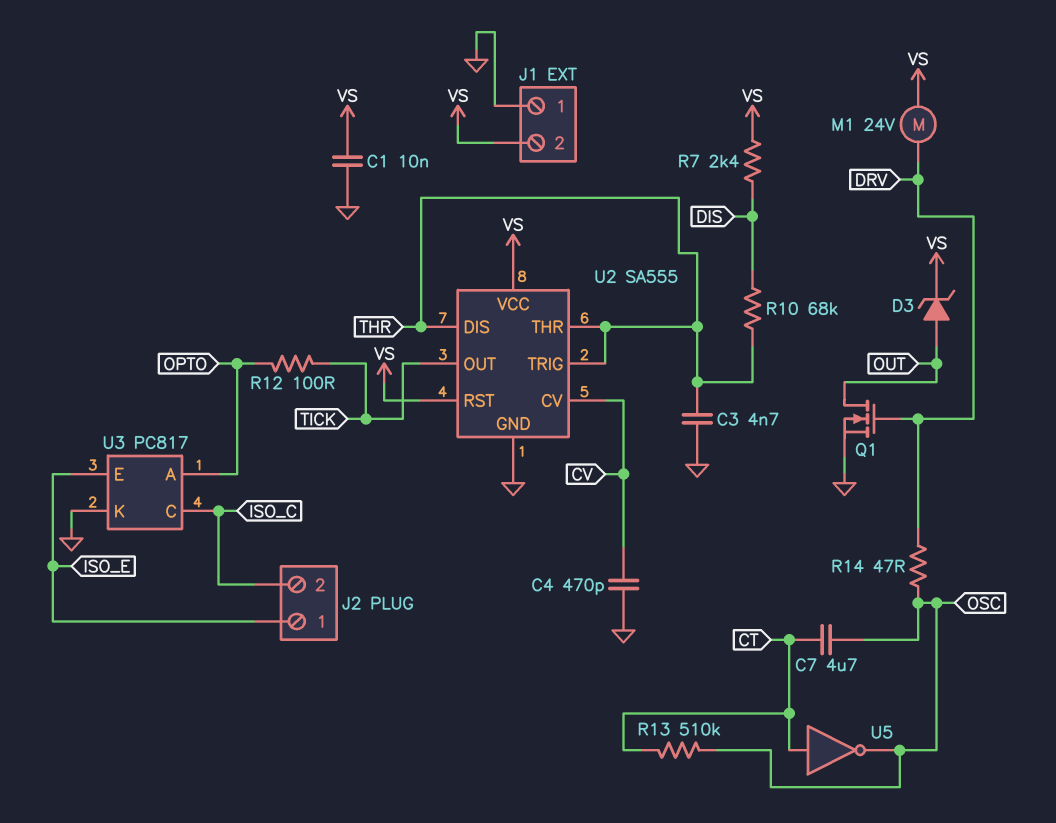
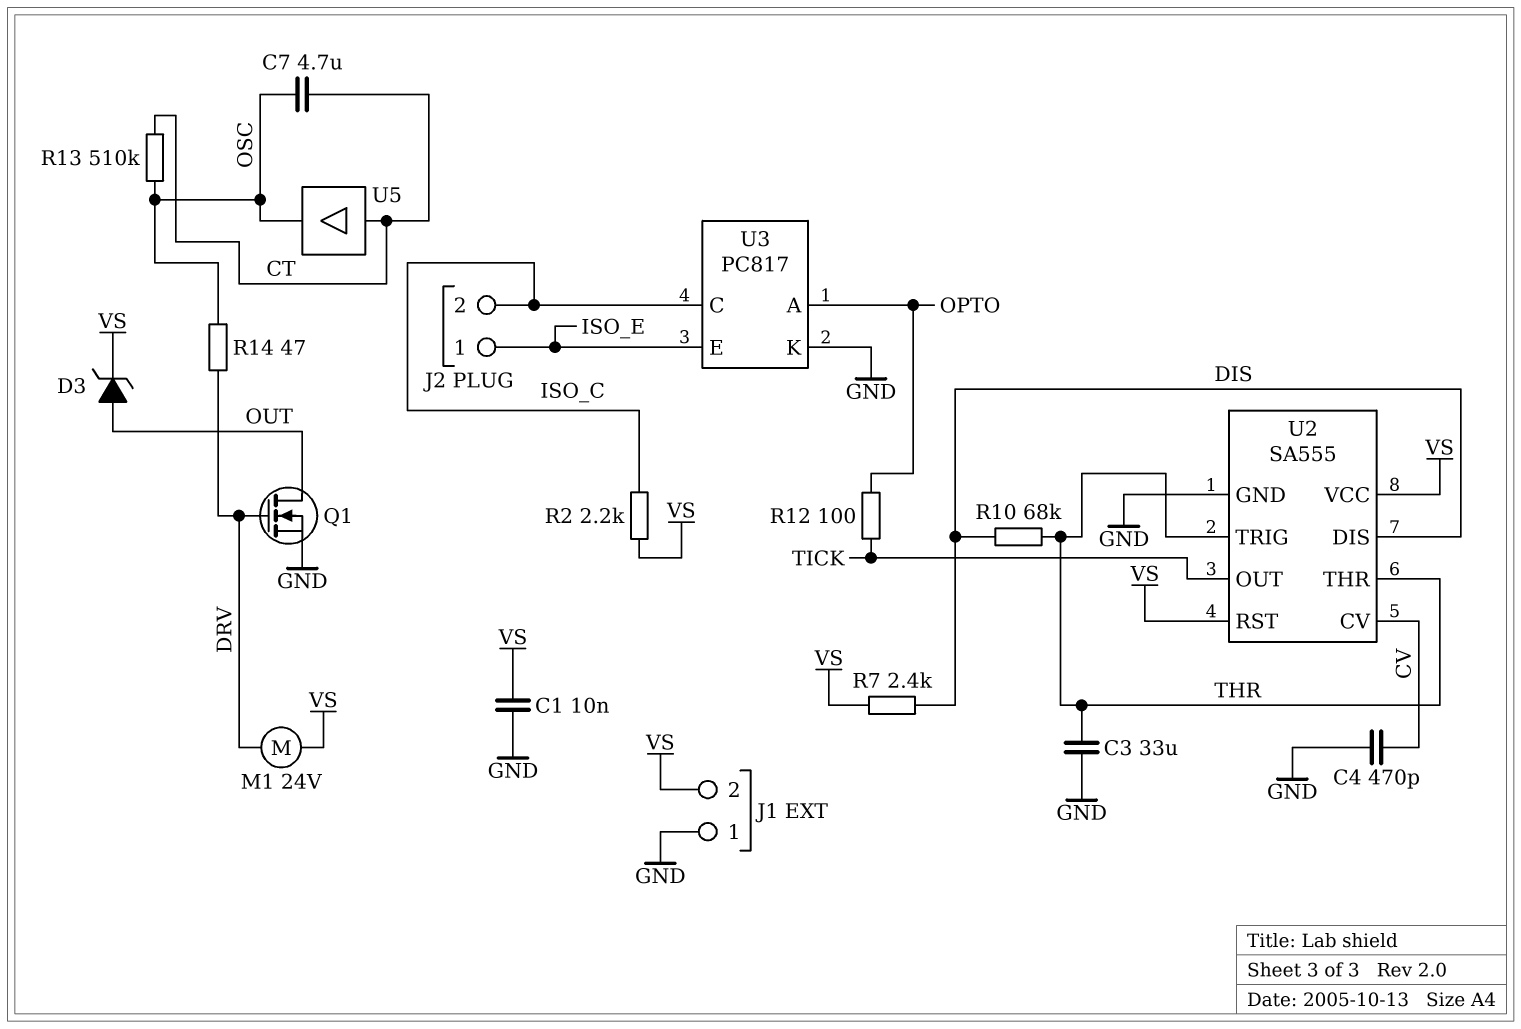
C3: 4.7nF (GND, THR) -> 33uF (GND, THR)
R2: none -> 2.2k (ISO_C, VS)
U2 pin DIS: THR -> DIS
U5: NOT (in CT, out OSC) -> buffer (in CT, out OSC)

